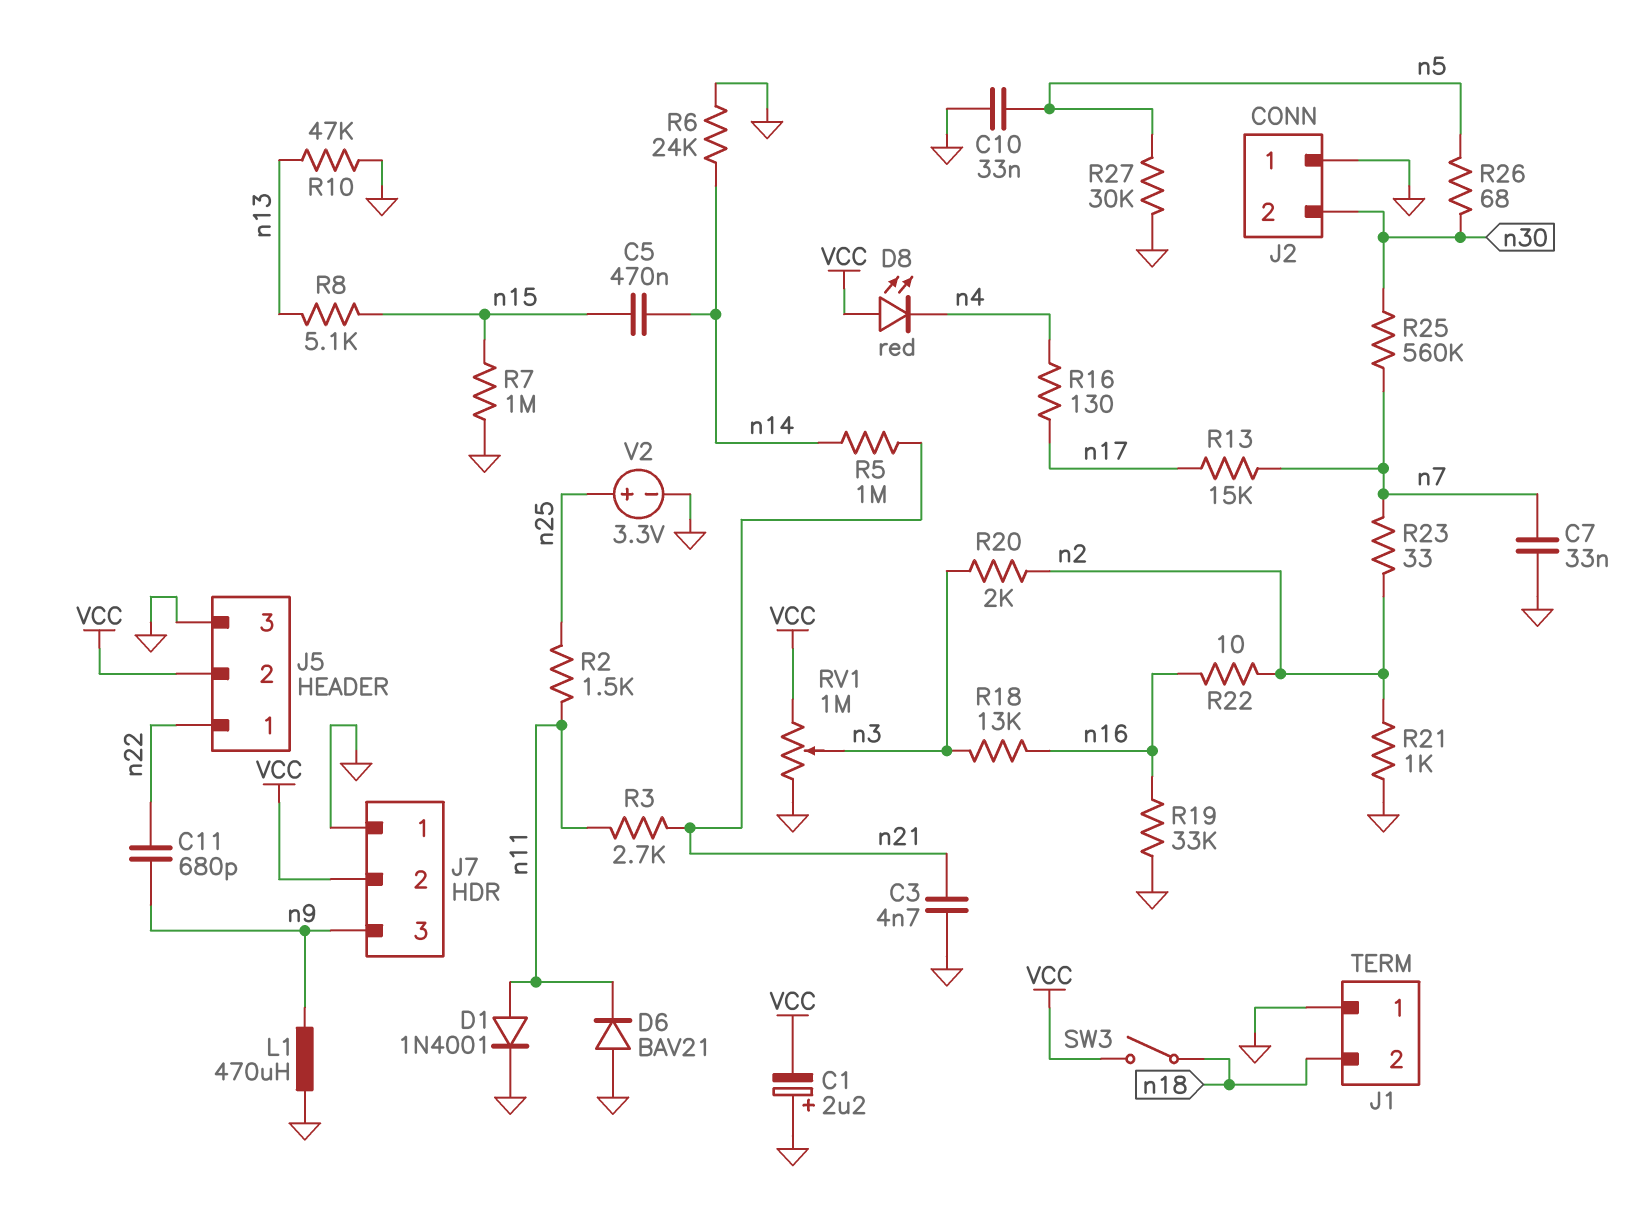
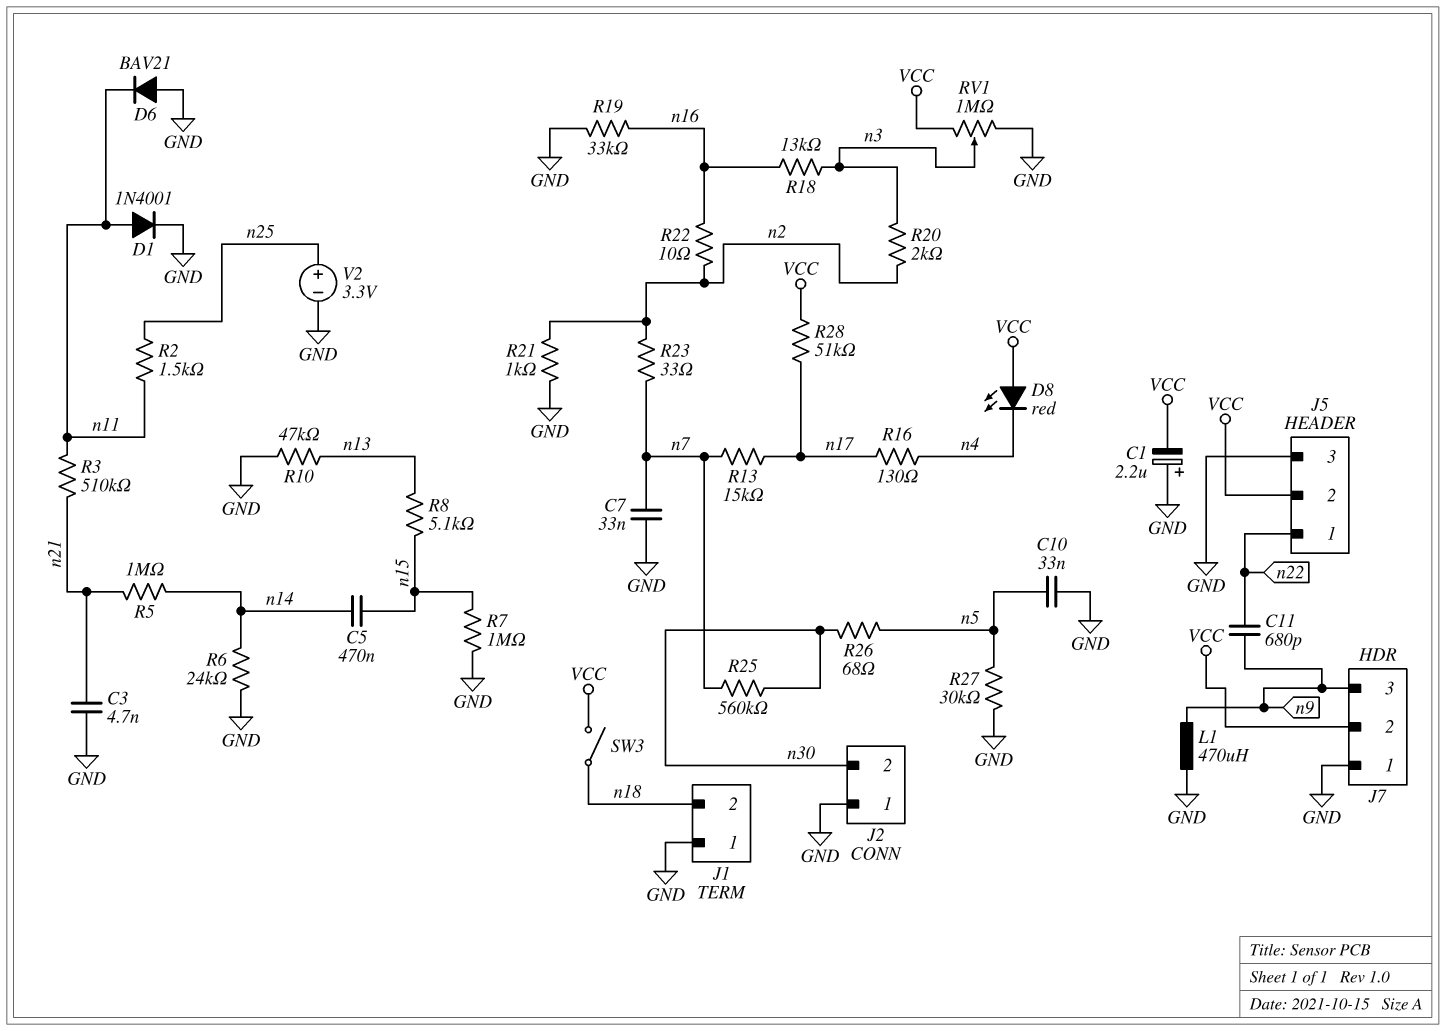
R3: 2.7k (n11, n21) -> 510k (n11, n21)
R28: none -> 51k (VCC, n17)

